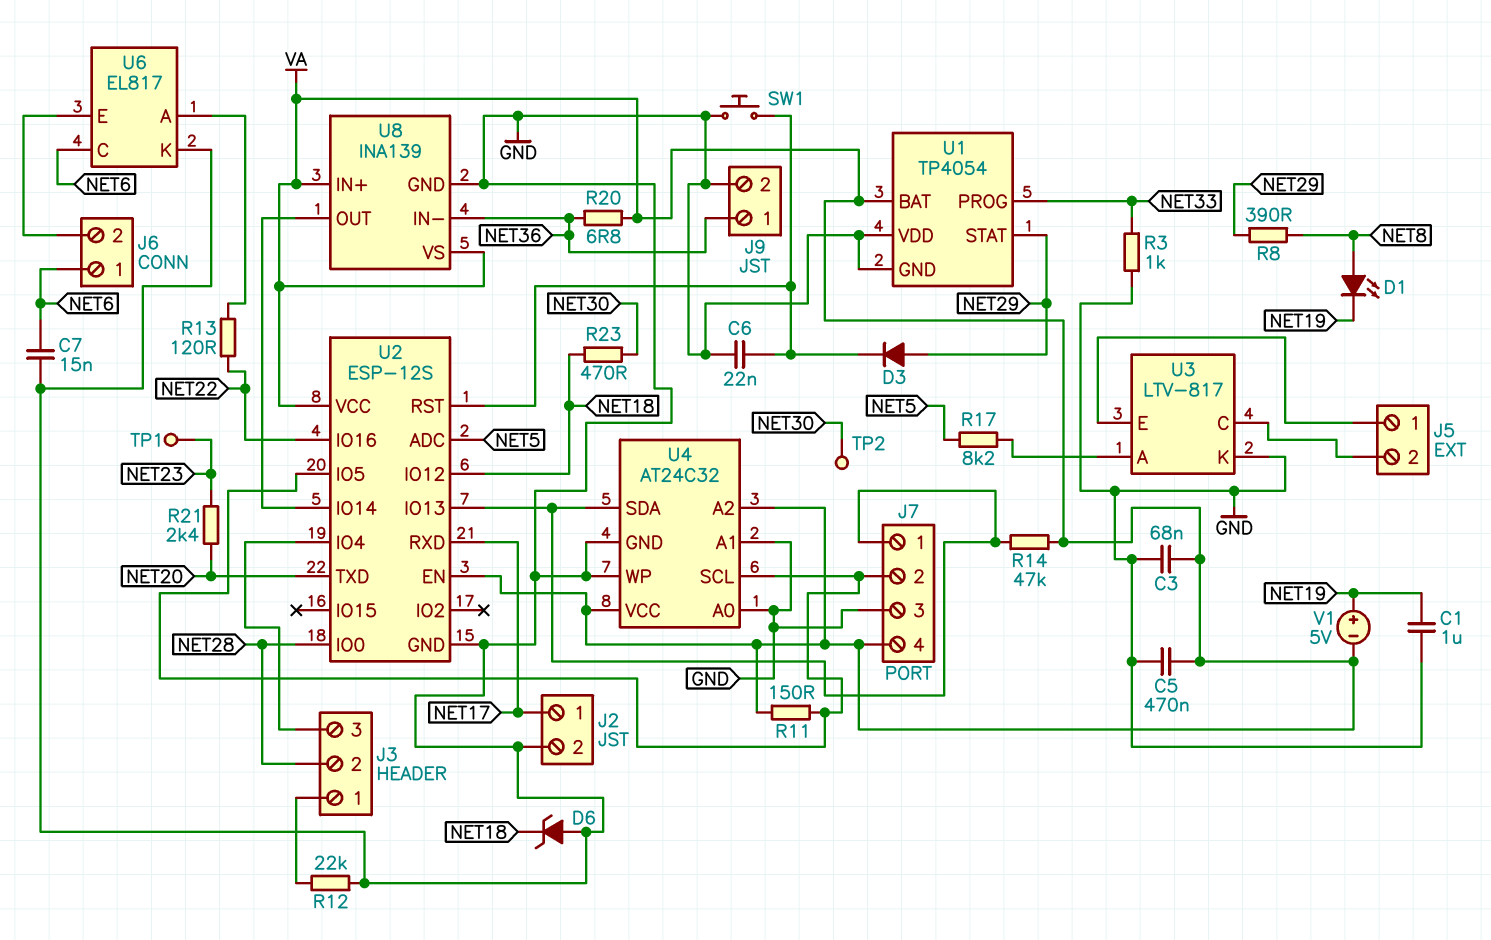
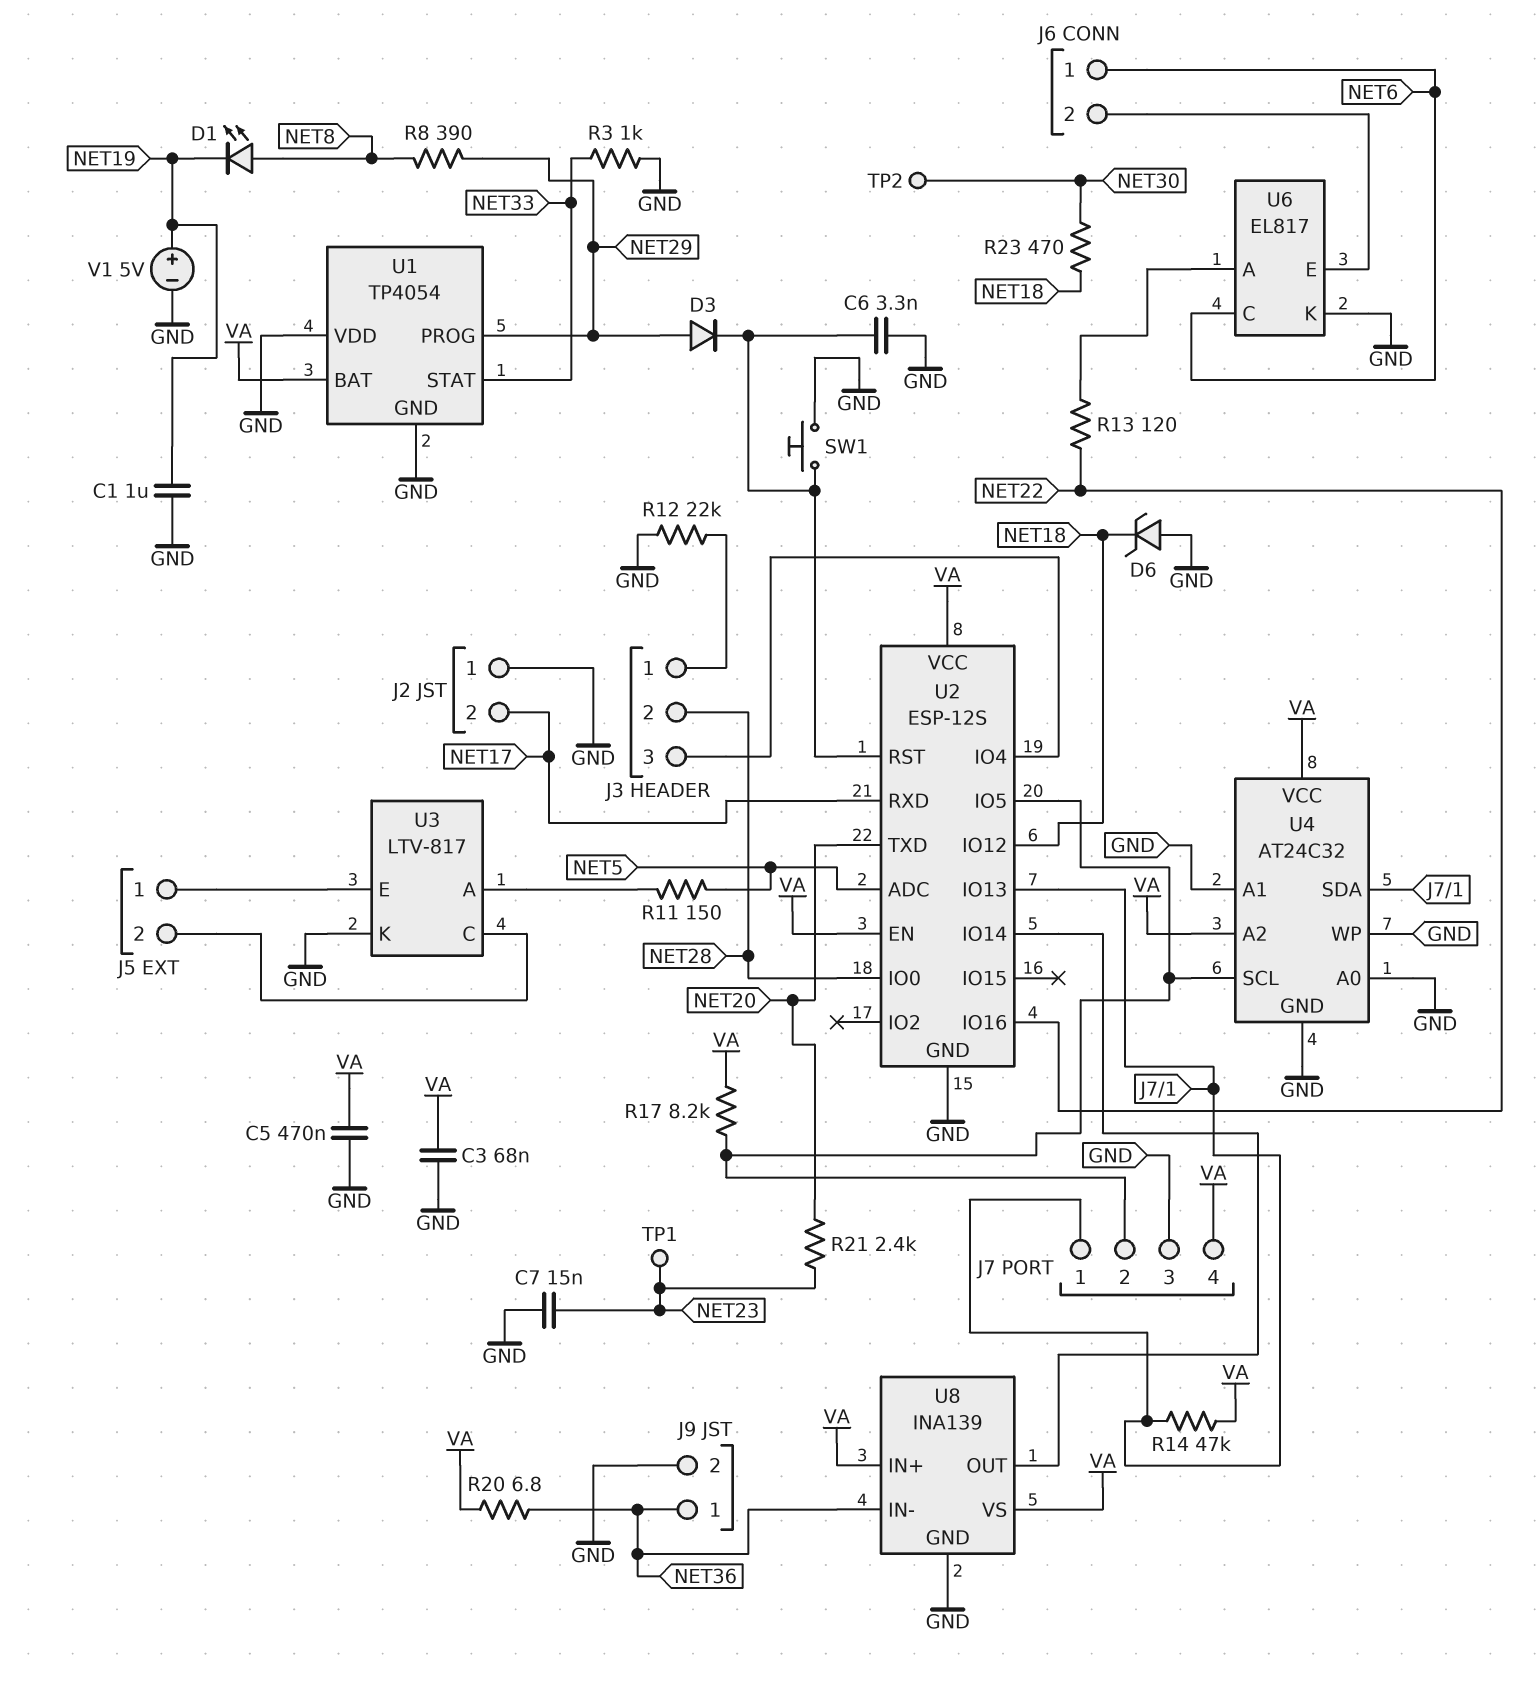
C6: 22nF (GND, U2/RST) -> 3.3nF (GND, U2/RST)
C7: 15nF (GND, NET6) -> 15nF (GND, NET23)
J2 pin 1: NET17 -> GND
J2 pin 2: GND -> NET17
R11: 150 (J7/2, VA) -> 150 (NET5, U3/A)
R17: 8.2k (NET5, U3/A) -> 8.2k (J7/2, VA)
U1 pin PROG: NET33 -> NET29
U1 pin STAT: NET29 -> NET33
V1: 5V (plus NET19, minus VA) -> 5V (plus NET19, minus GND)

